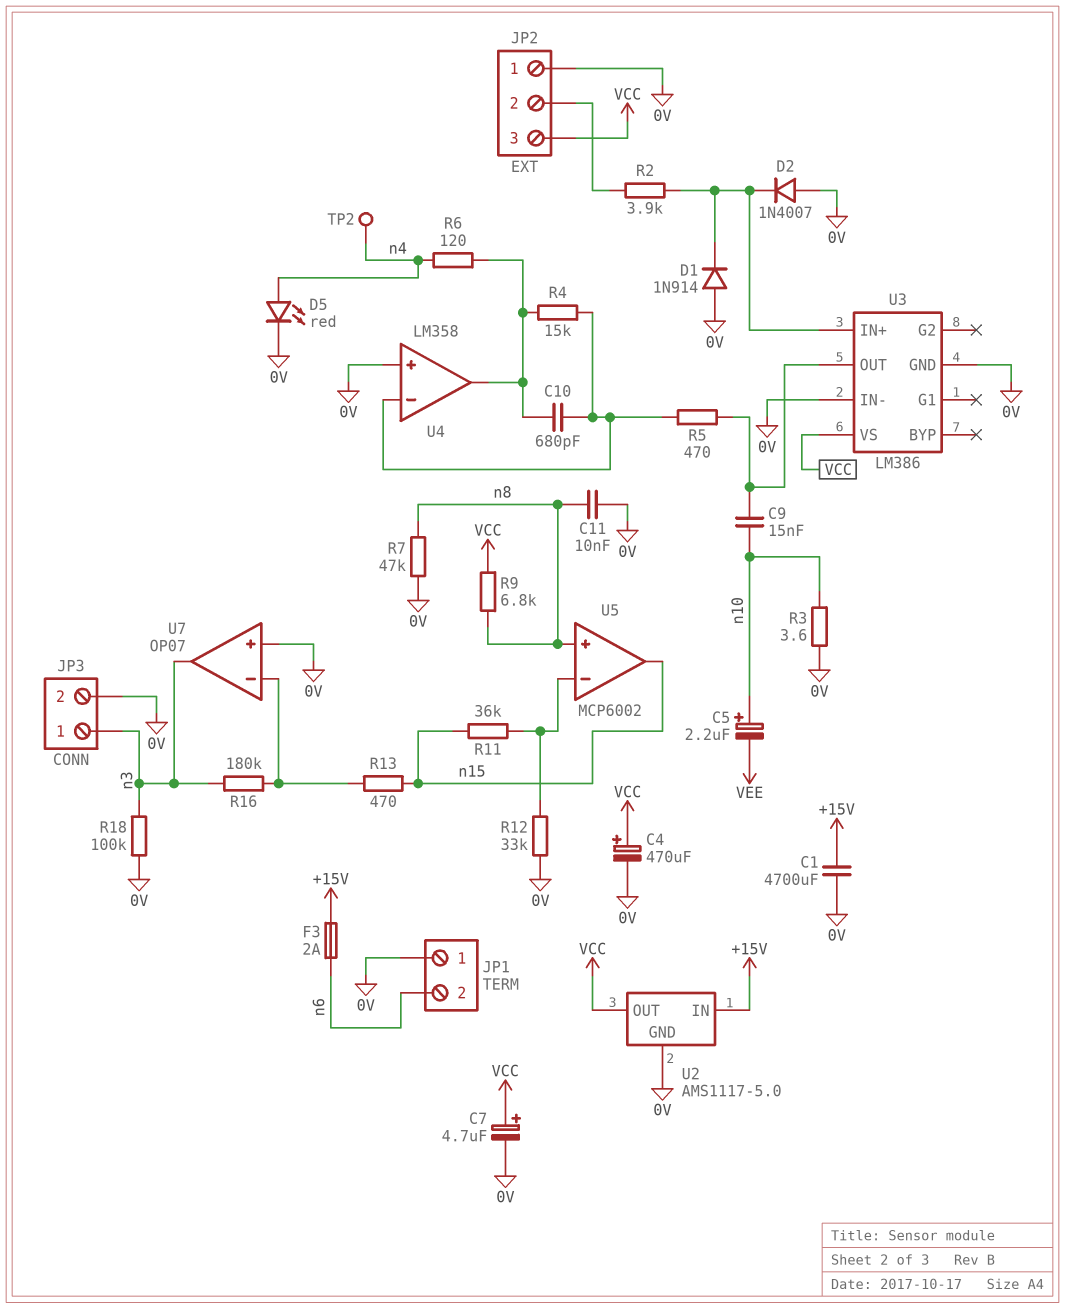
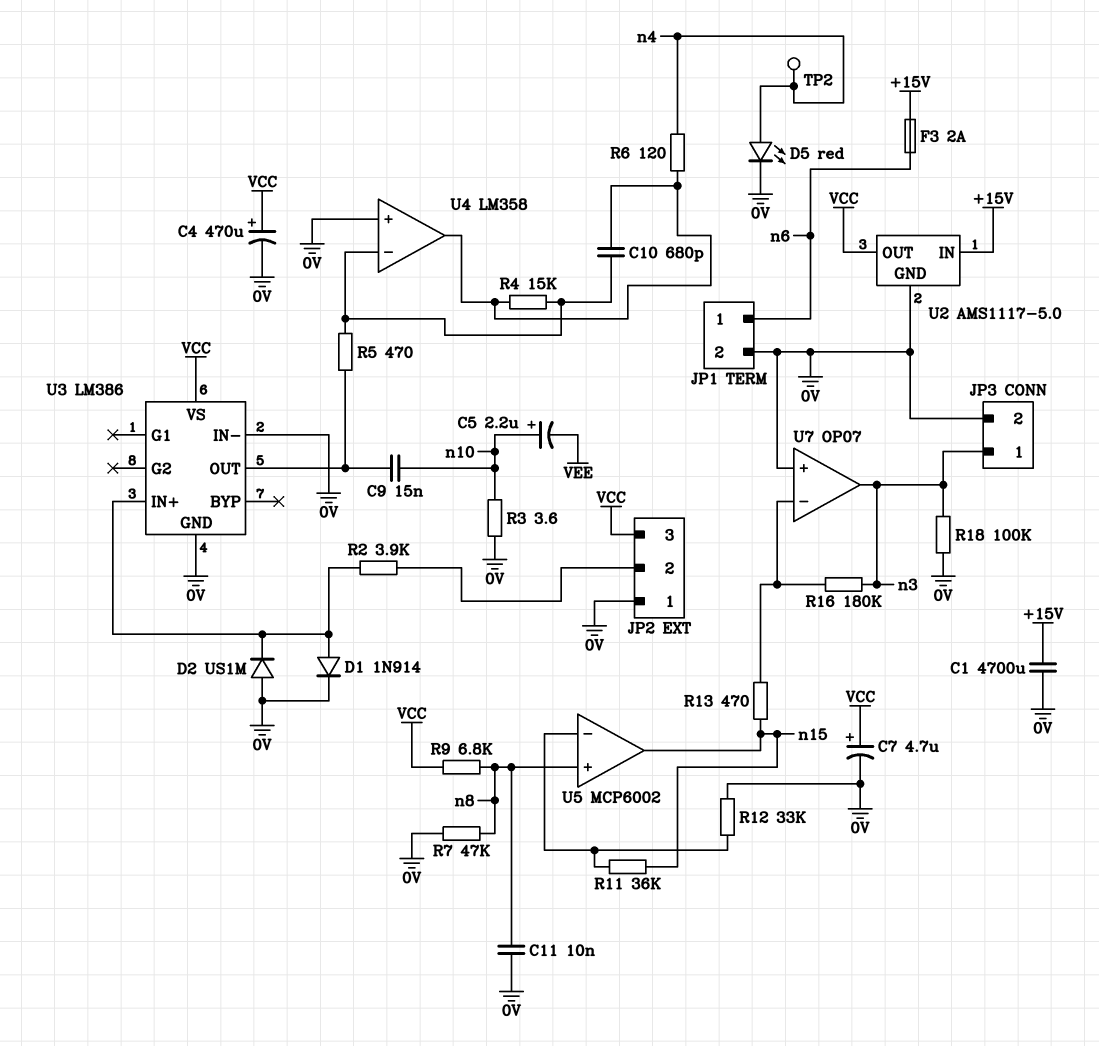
D1: diode 1N914 (A 0V, K U3/IN+) -> diode 1N914 (A U3/IN+, K 0V)
D2: diode 1N4007 (A 0V, K U3/IN+) -> diode US1M (A 0V, K U3/IN+)
JP1 pin 1: 0V -> n6
JP1 pin 2: n6 -> 0V

